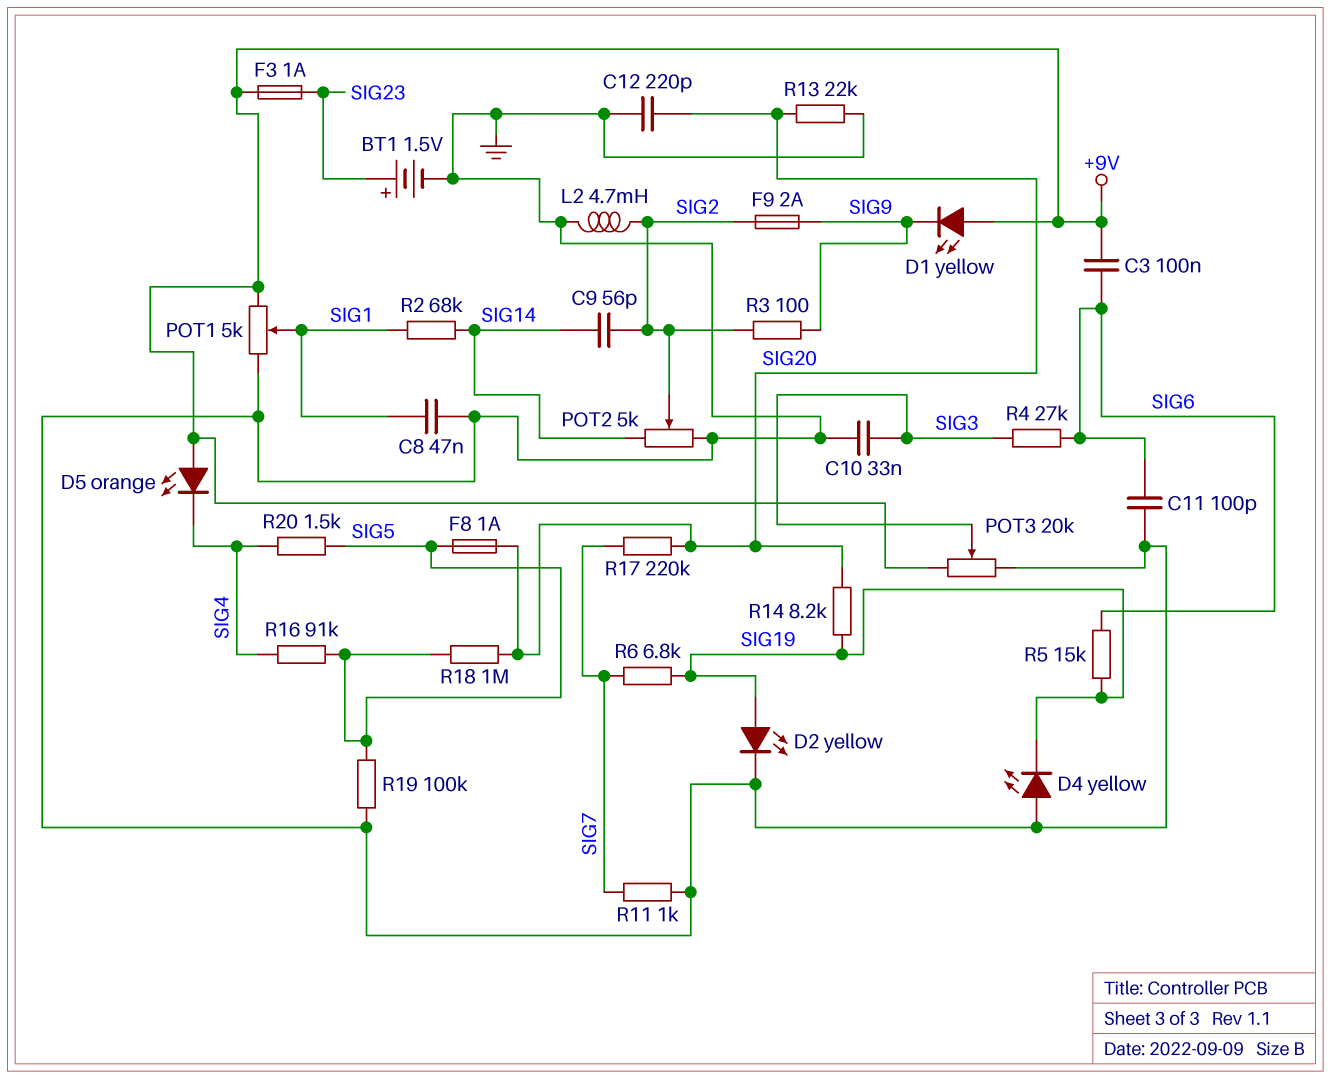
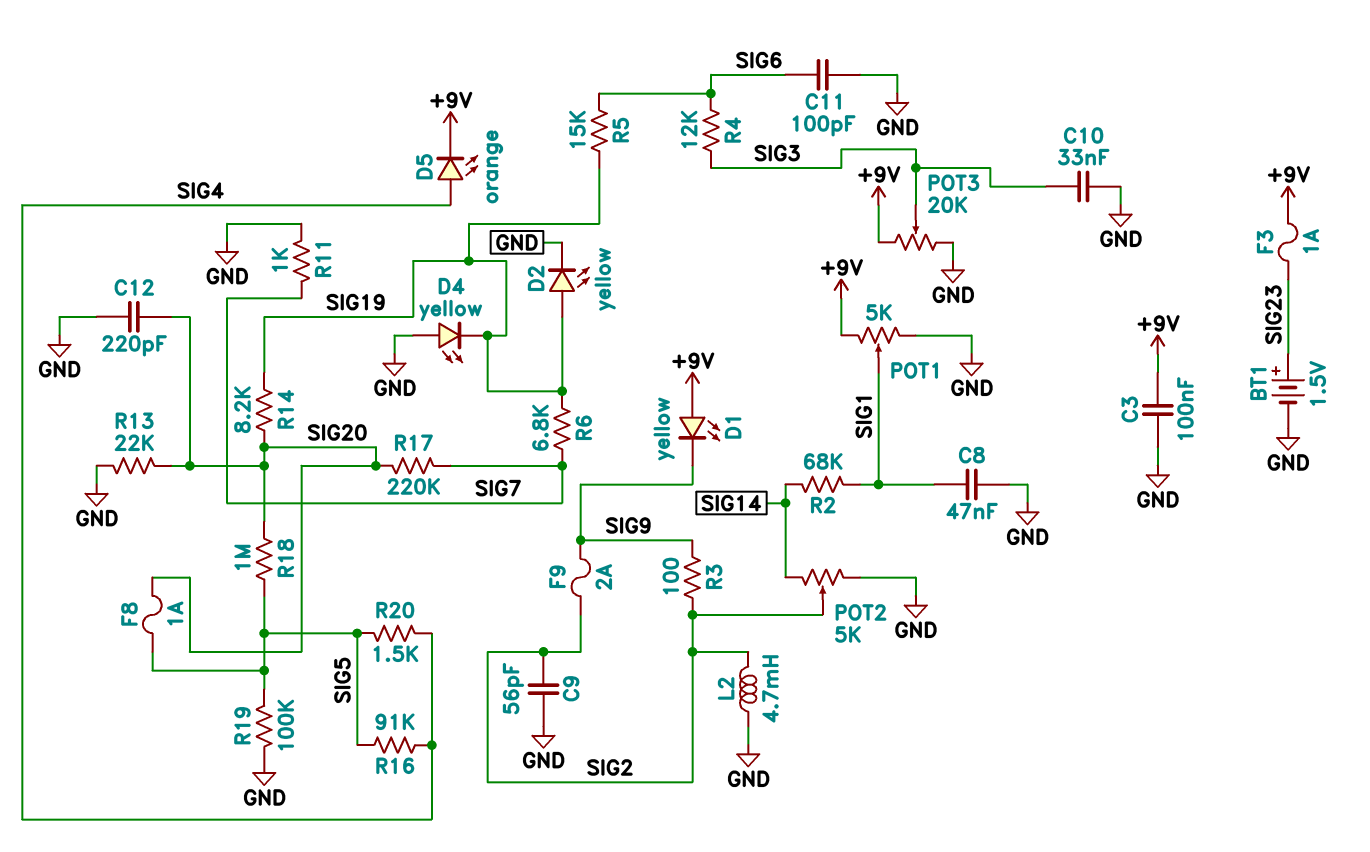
C3: 100nF (+9V, SIG6) -> 100nF (+9V, GND)
C9: 56pF (SIG2, SIG14) -> 56pF (GND, SIG2)
D5: LED orange (A +9V, K SIG4) -> LED orange (A SIG4, K +9V)
R4: 27k (SIG3, SIG6) -> 12k (SIG3, SIG6)

